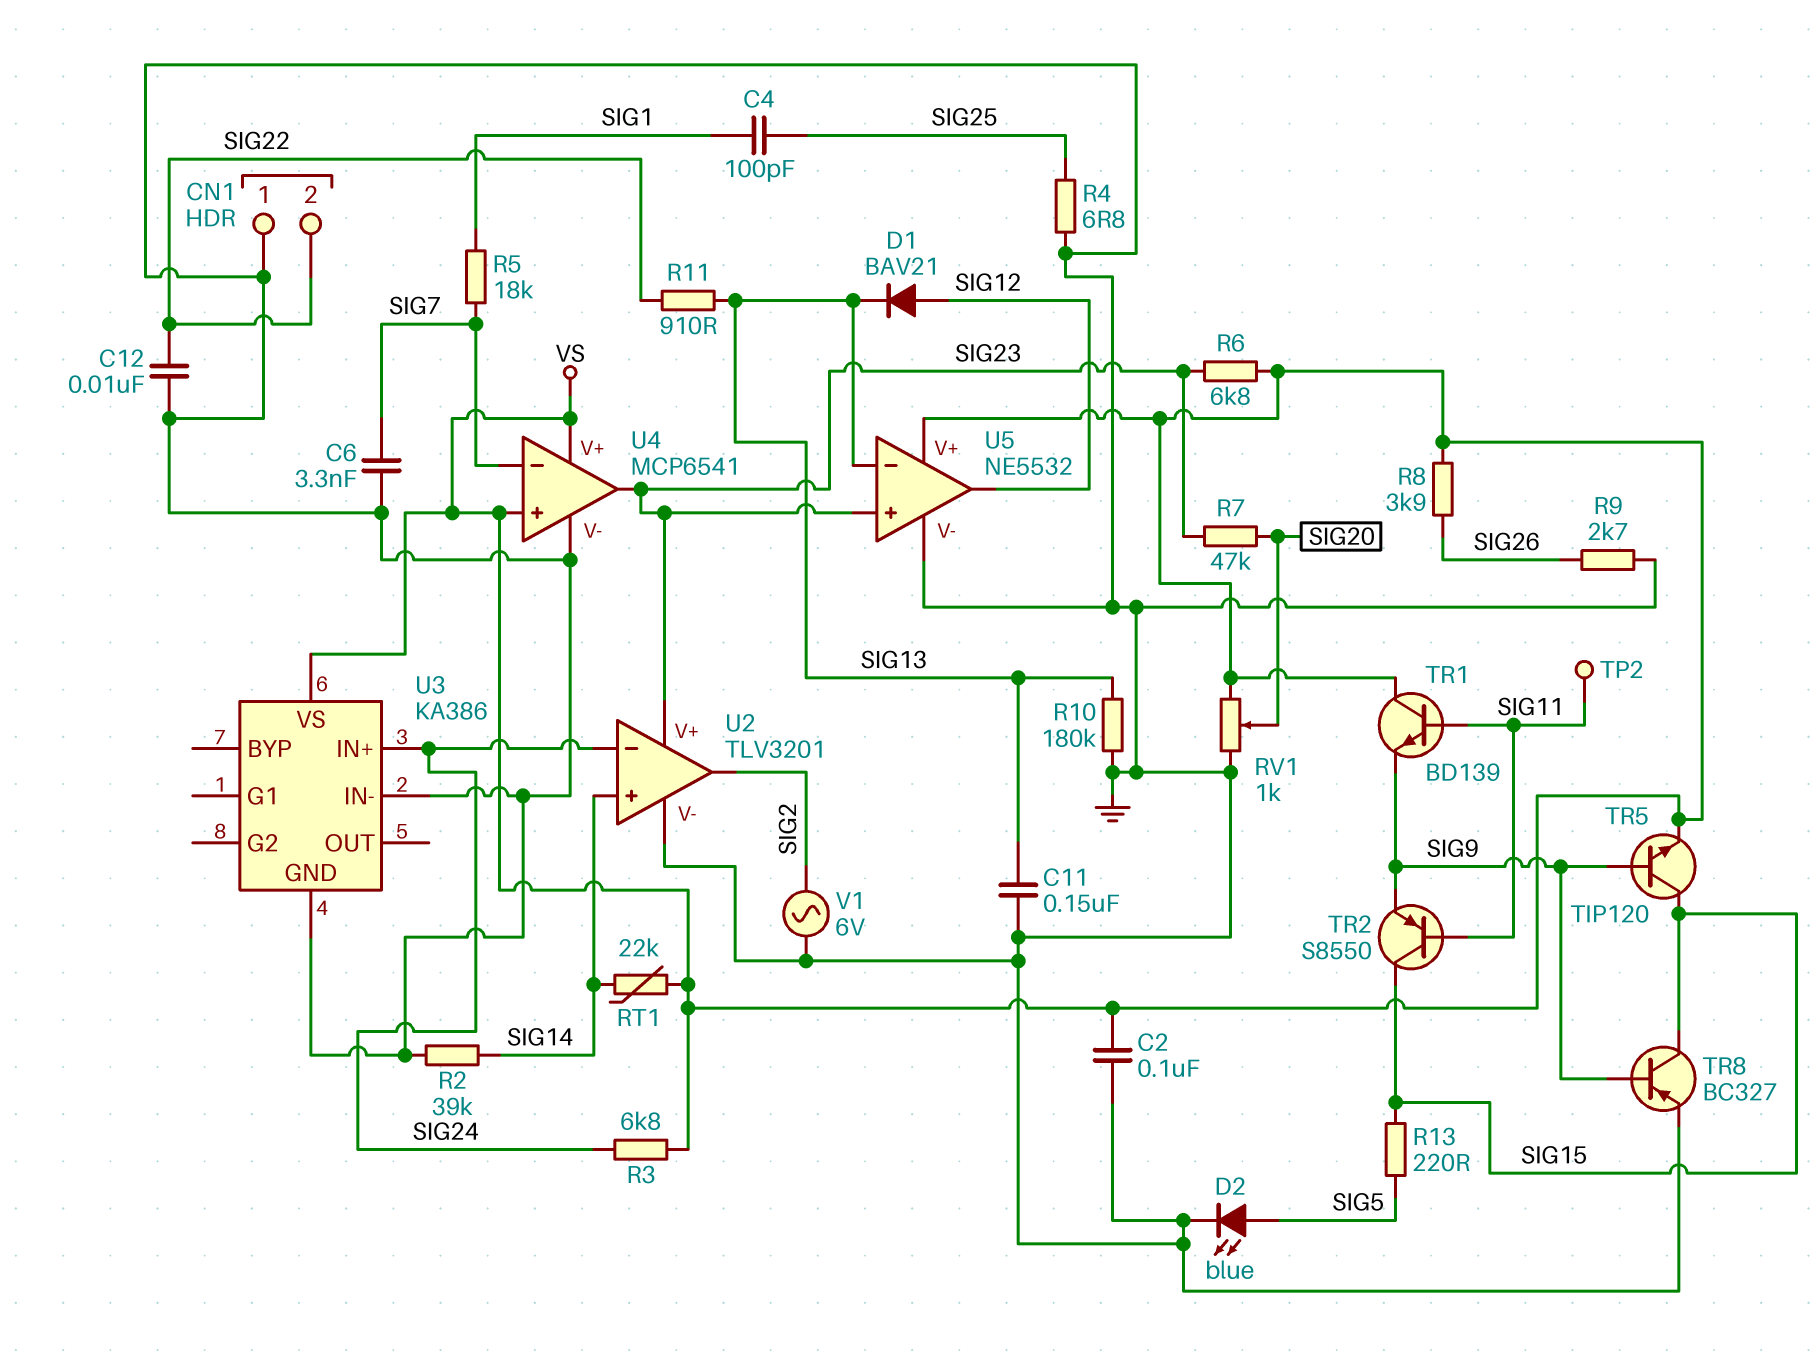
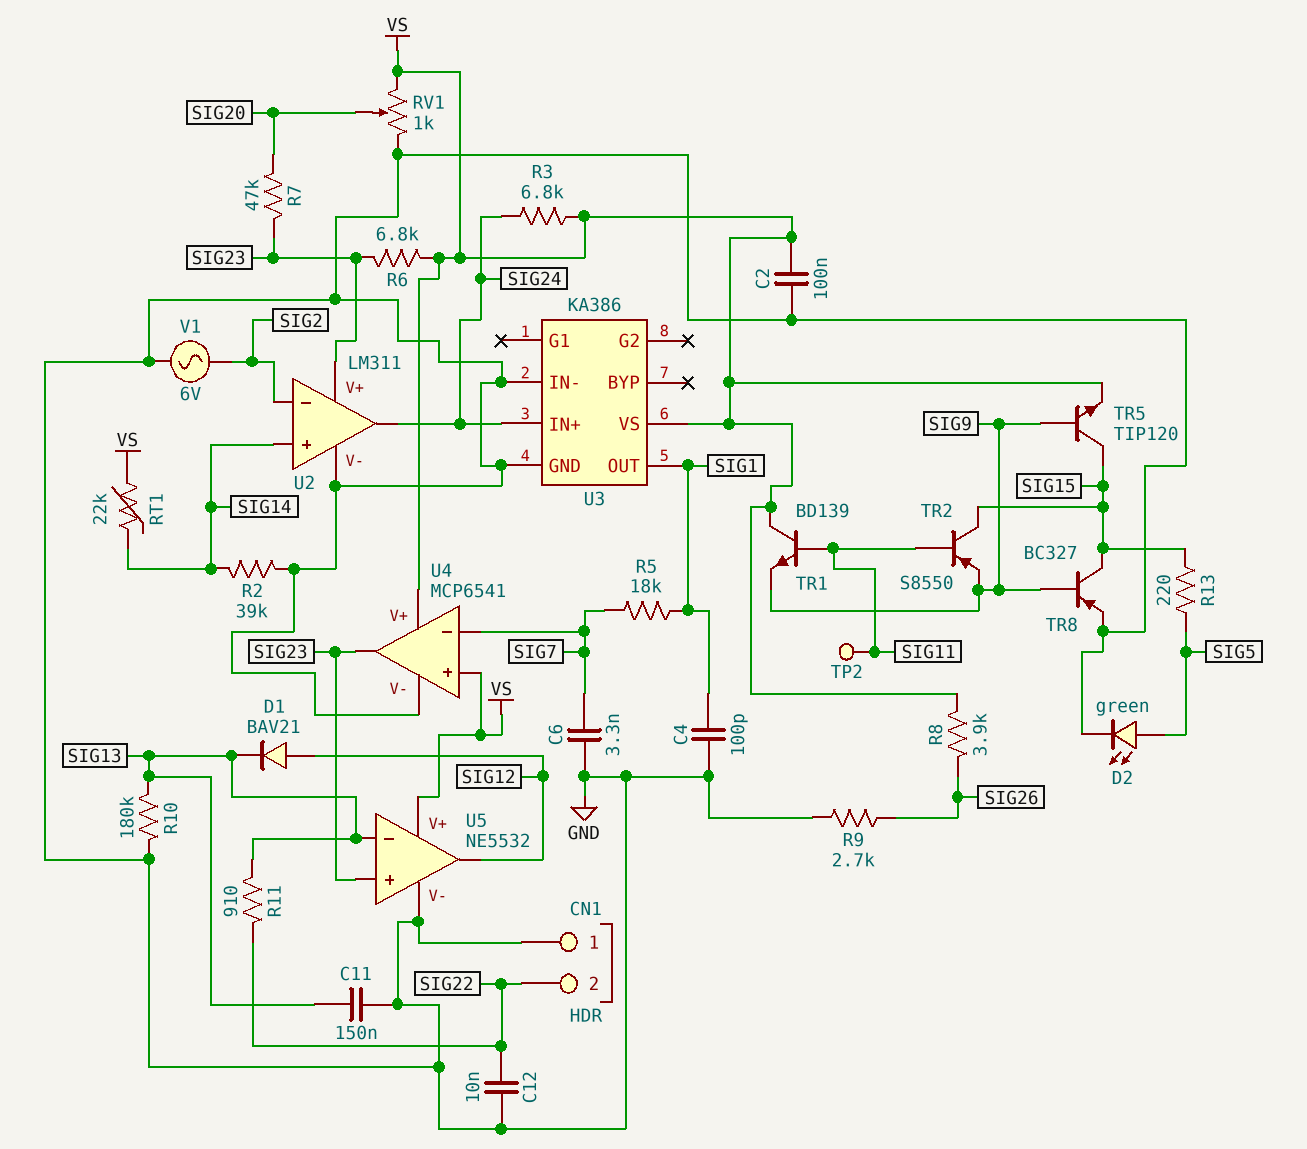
C4: 100pF (SIG1, SIG25) -> 100pF (GND, SIG1)
D2: LED blue (A SIG5, K GND) -> LED green (A SIG5, K GND)
R4: 6.8 (GND, SIG25) -> none
U2: TLV3201 -> LM311
U2 pin in-: SIG24 -> SIG2
U2 pin out: SIG2 -> SIG24
U3 pin OUT: none -> SIG1

